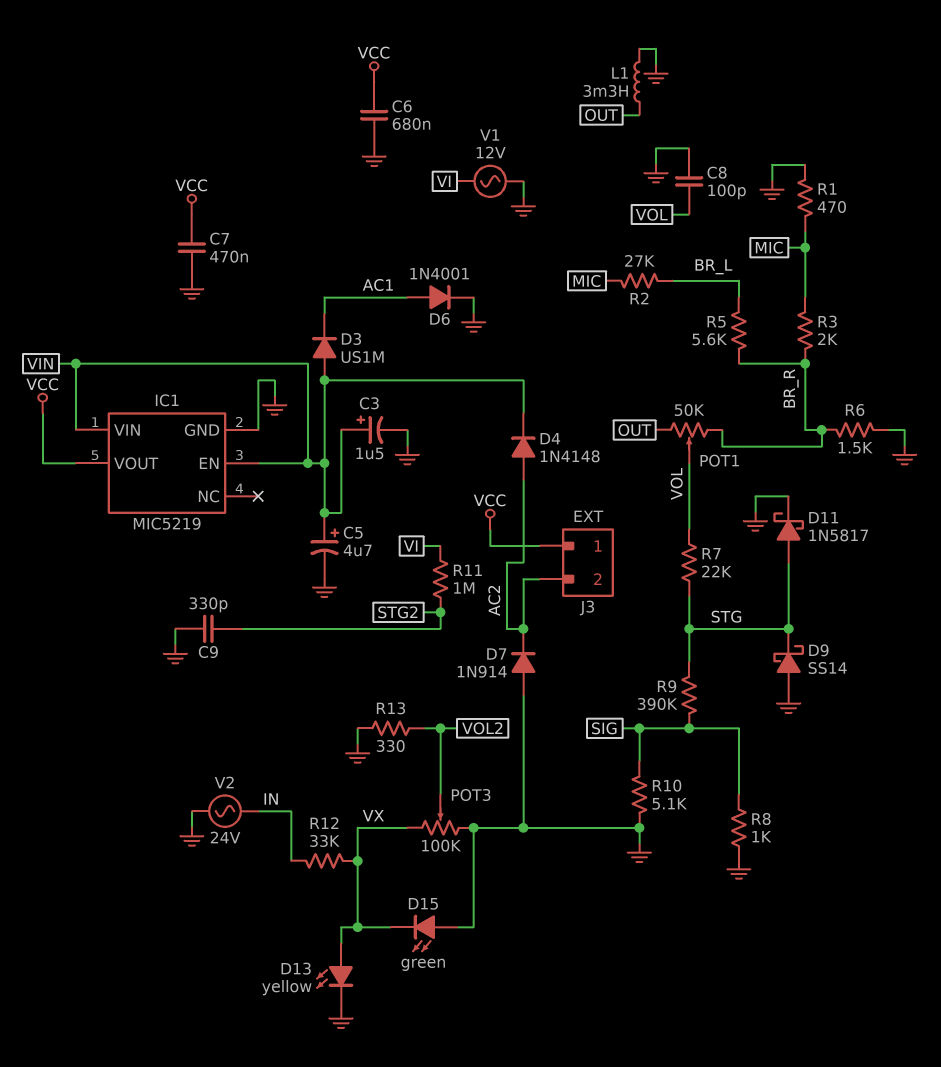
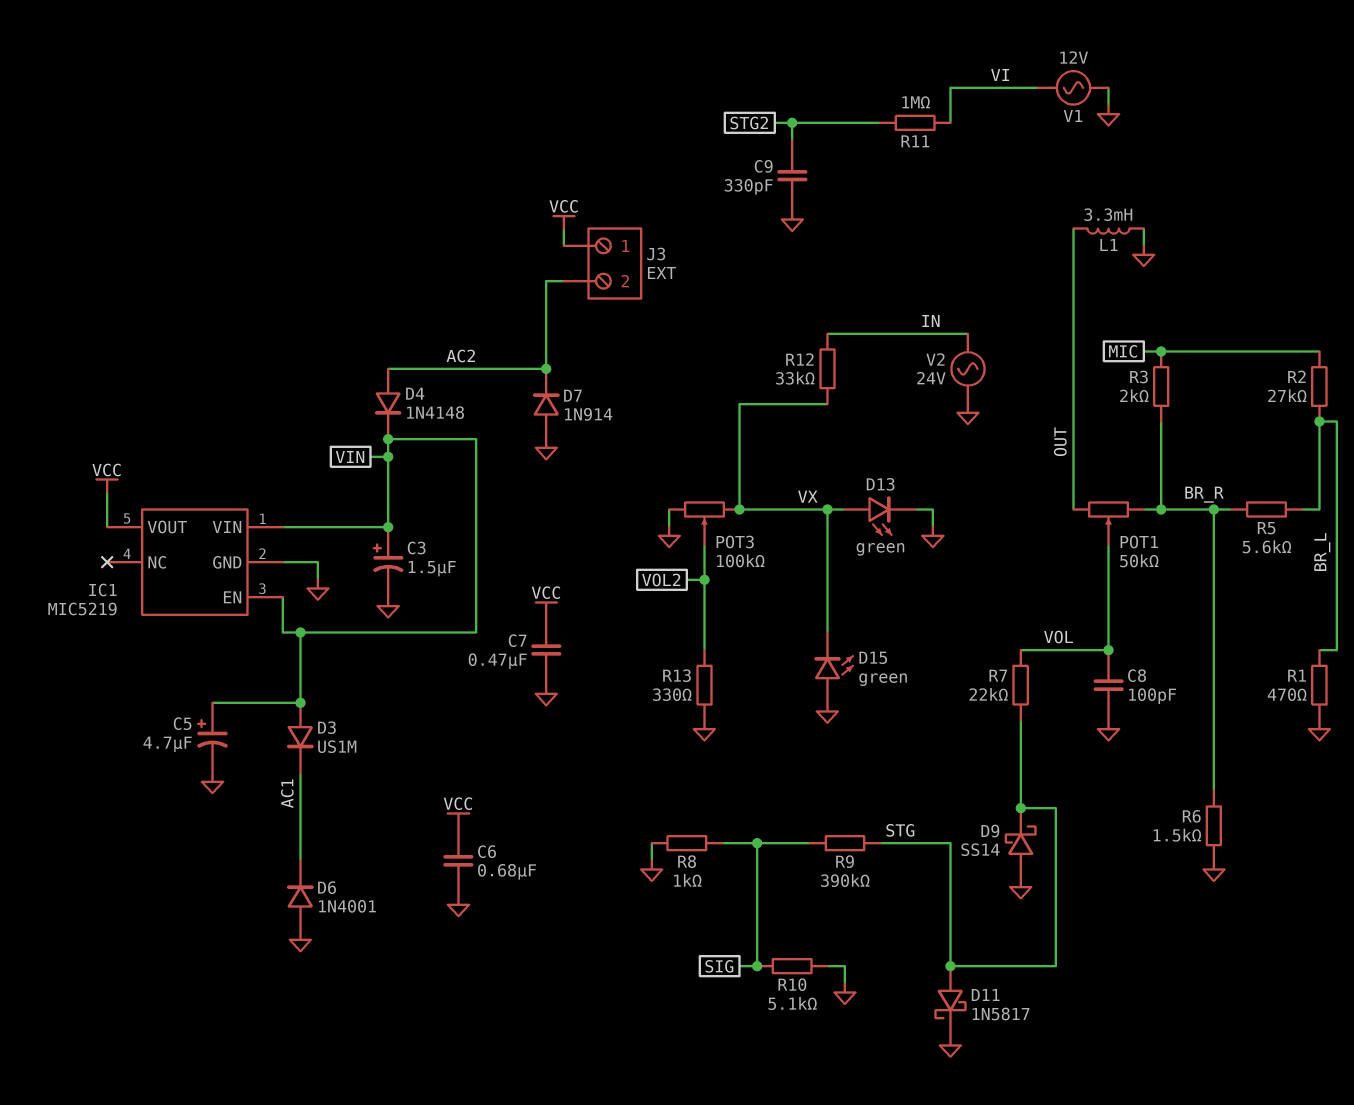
D6: diode 1N4001 (A AC1, K GND) -> diode 1N4001 (A GND, K AC1)
D13: LED yellow (A VX, K GND) -> LED green (A VX, K GND)
R1: 470 (GND, MIC) -> 470 (BR_L, GND)

